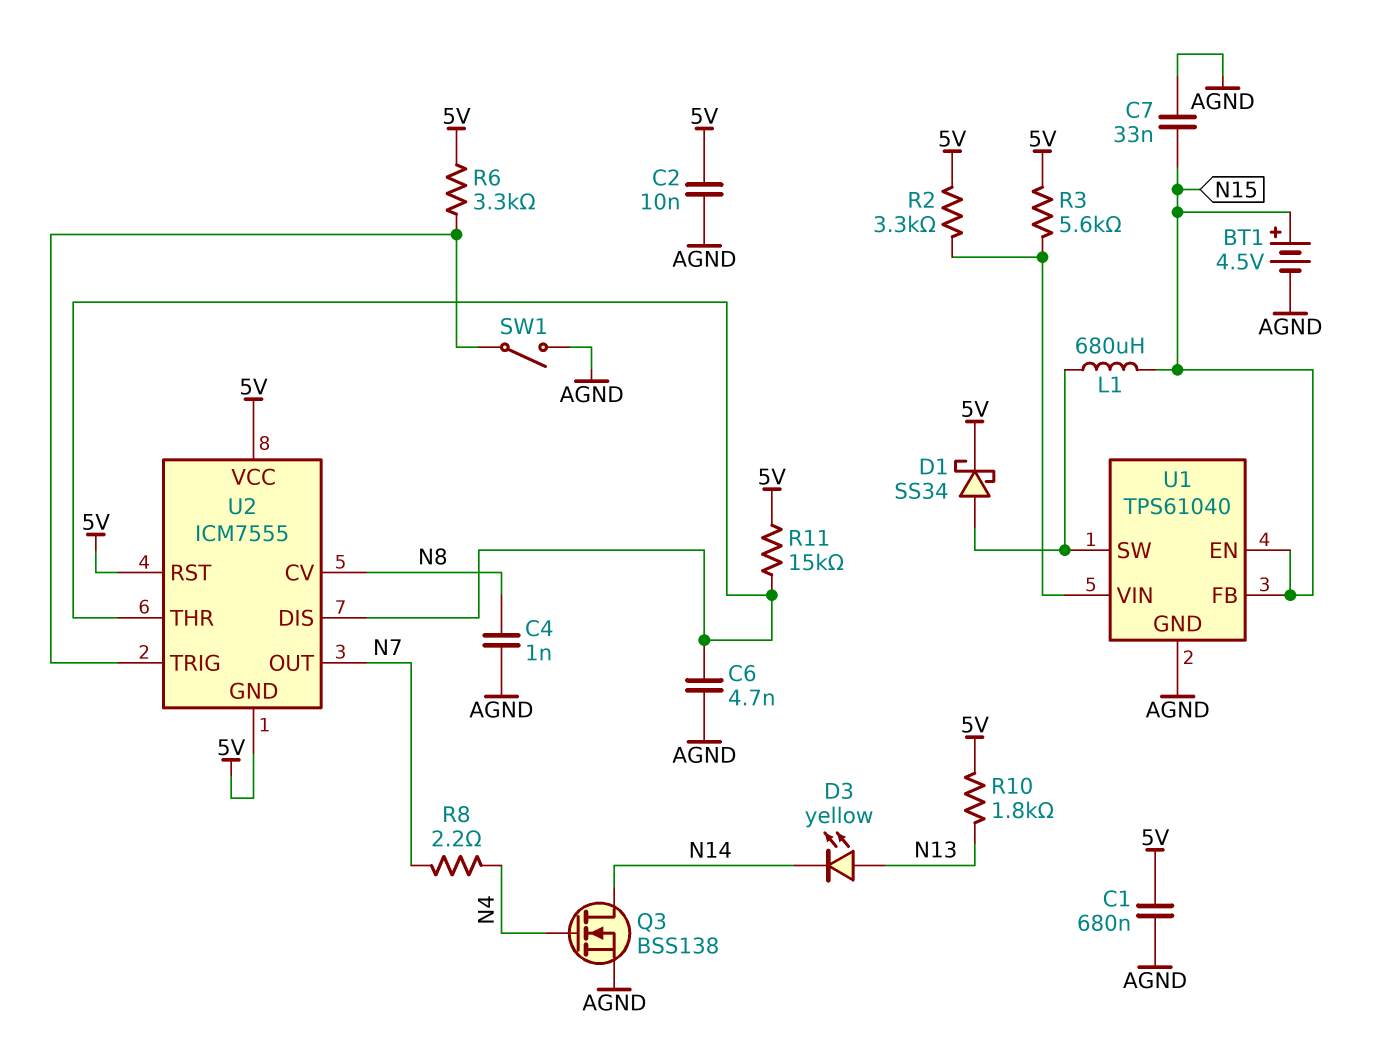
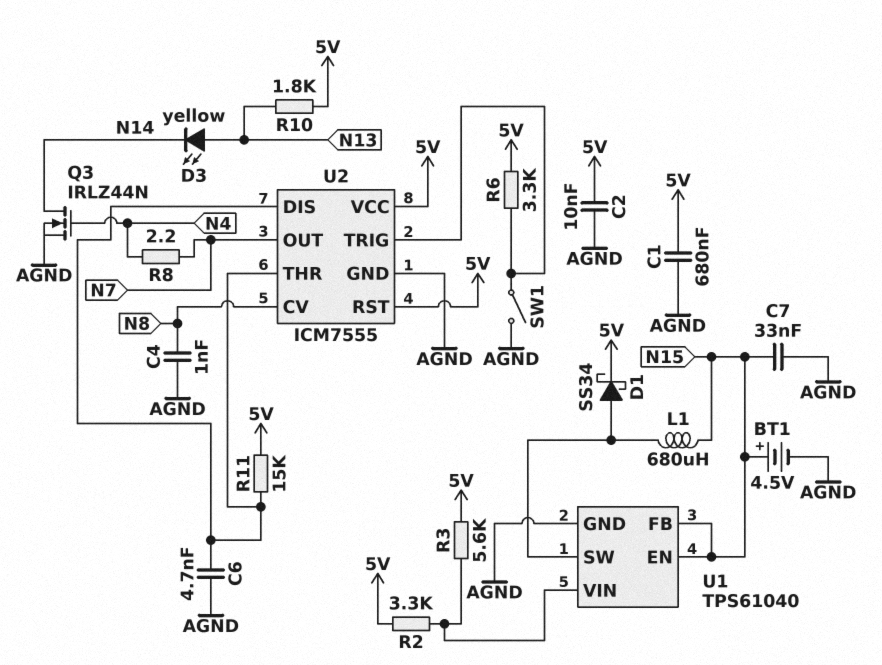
Q3: NMOS BSS138 (G N4, D N14, S AGND) -> NMOS IRLZ44N (G N4, D N14, S AGND)
U2 pin GND: 5V -> AGND

